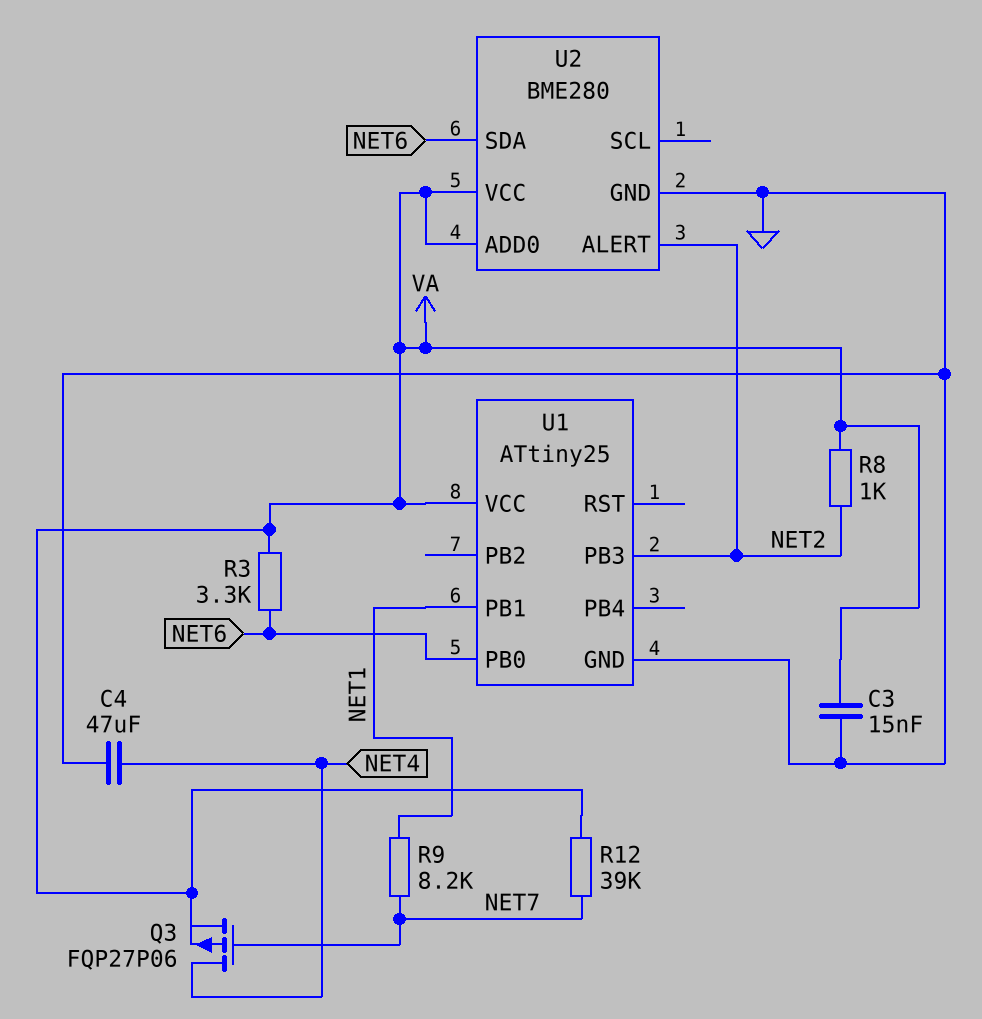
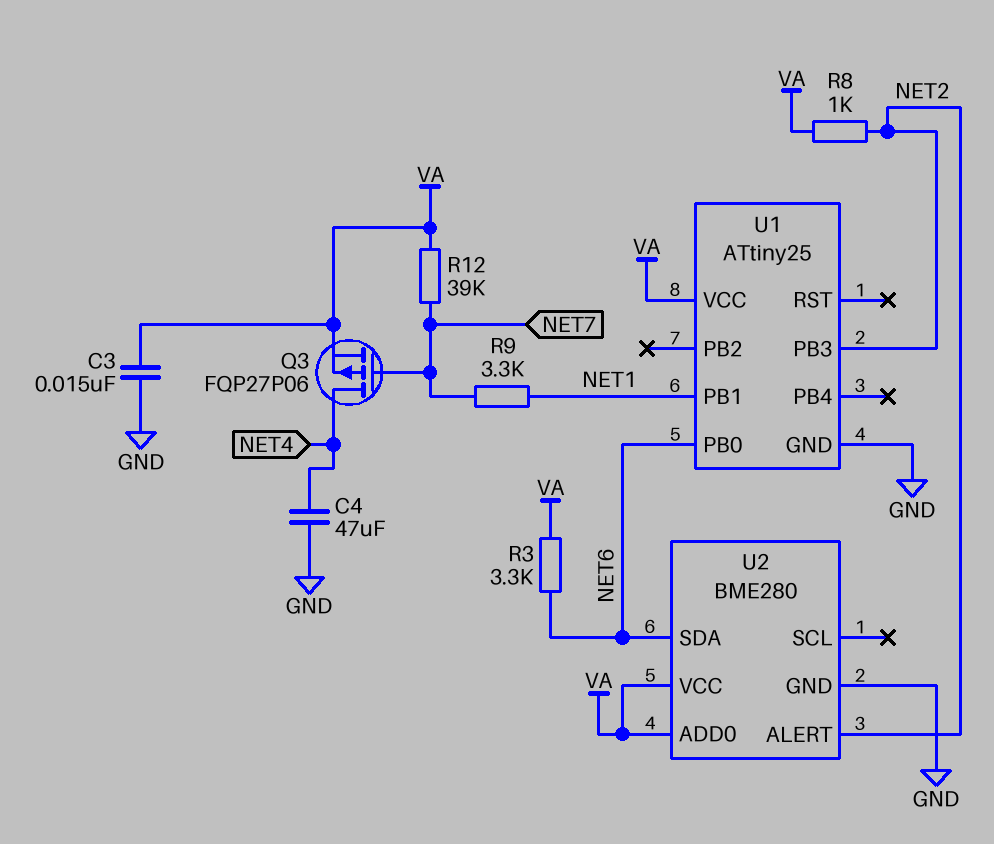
R9: 8.2k (NET1, NET7) -> 3.3k (NET1, NET7)

